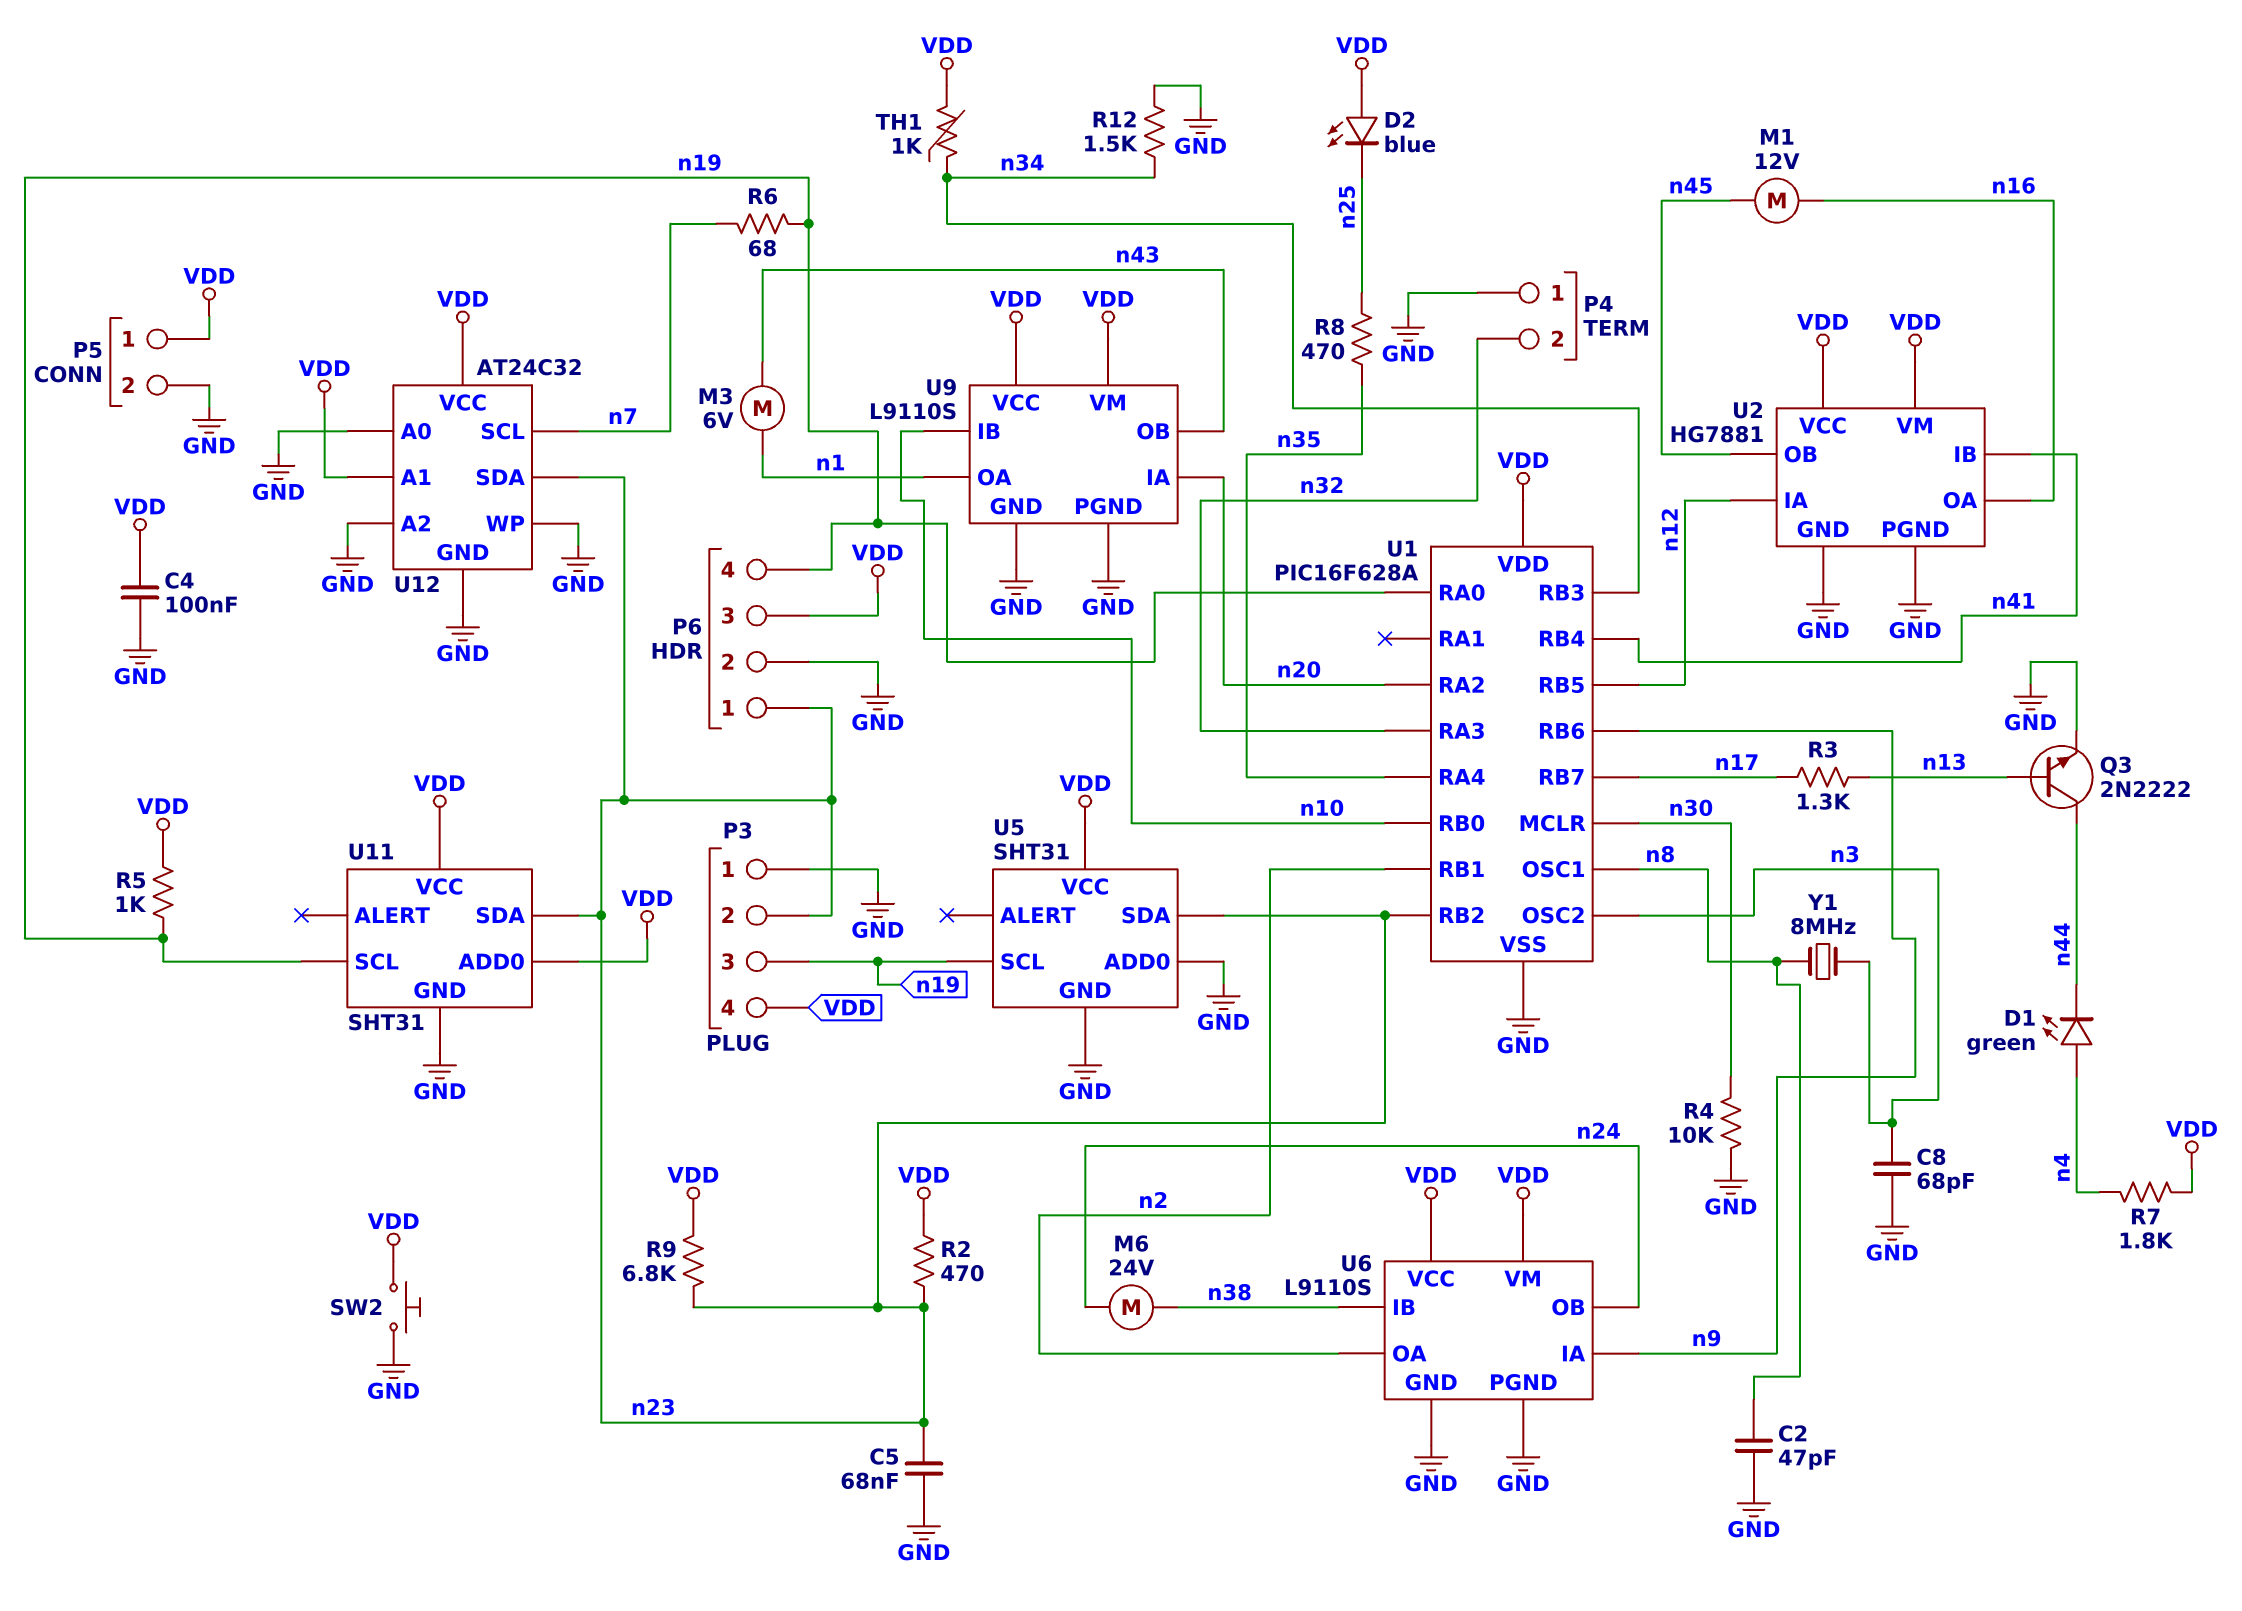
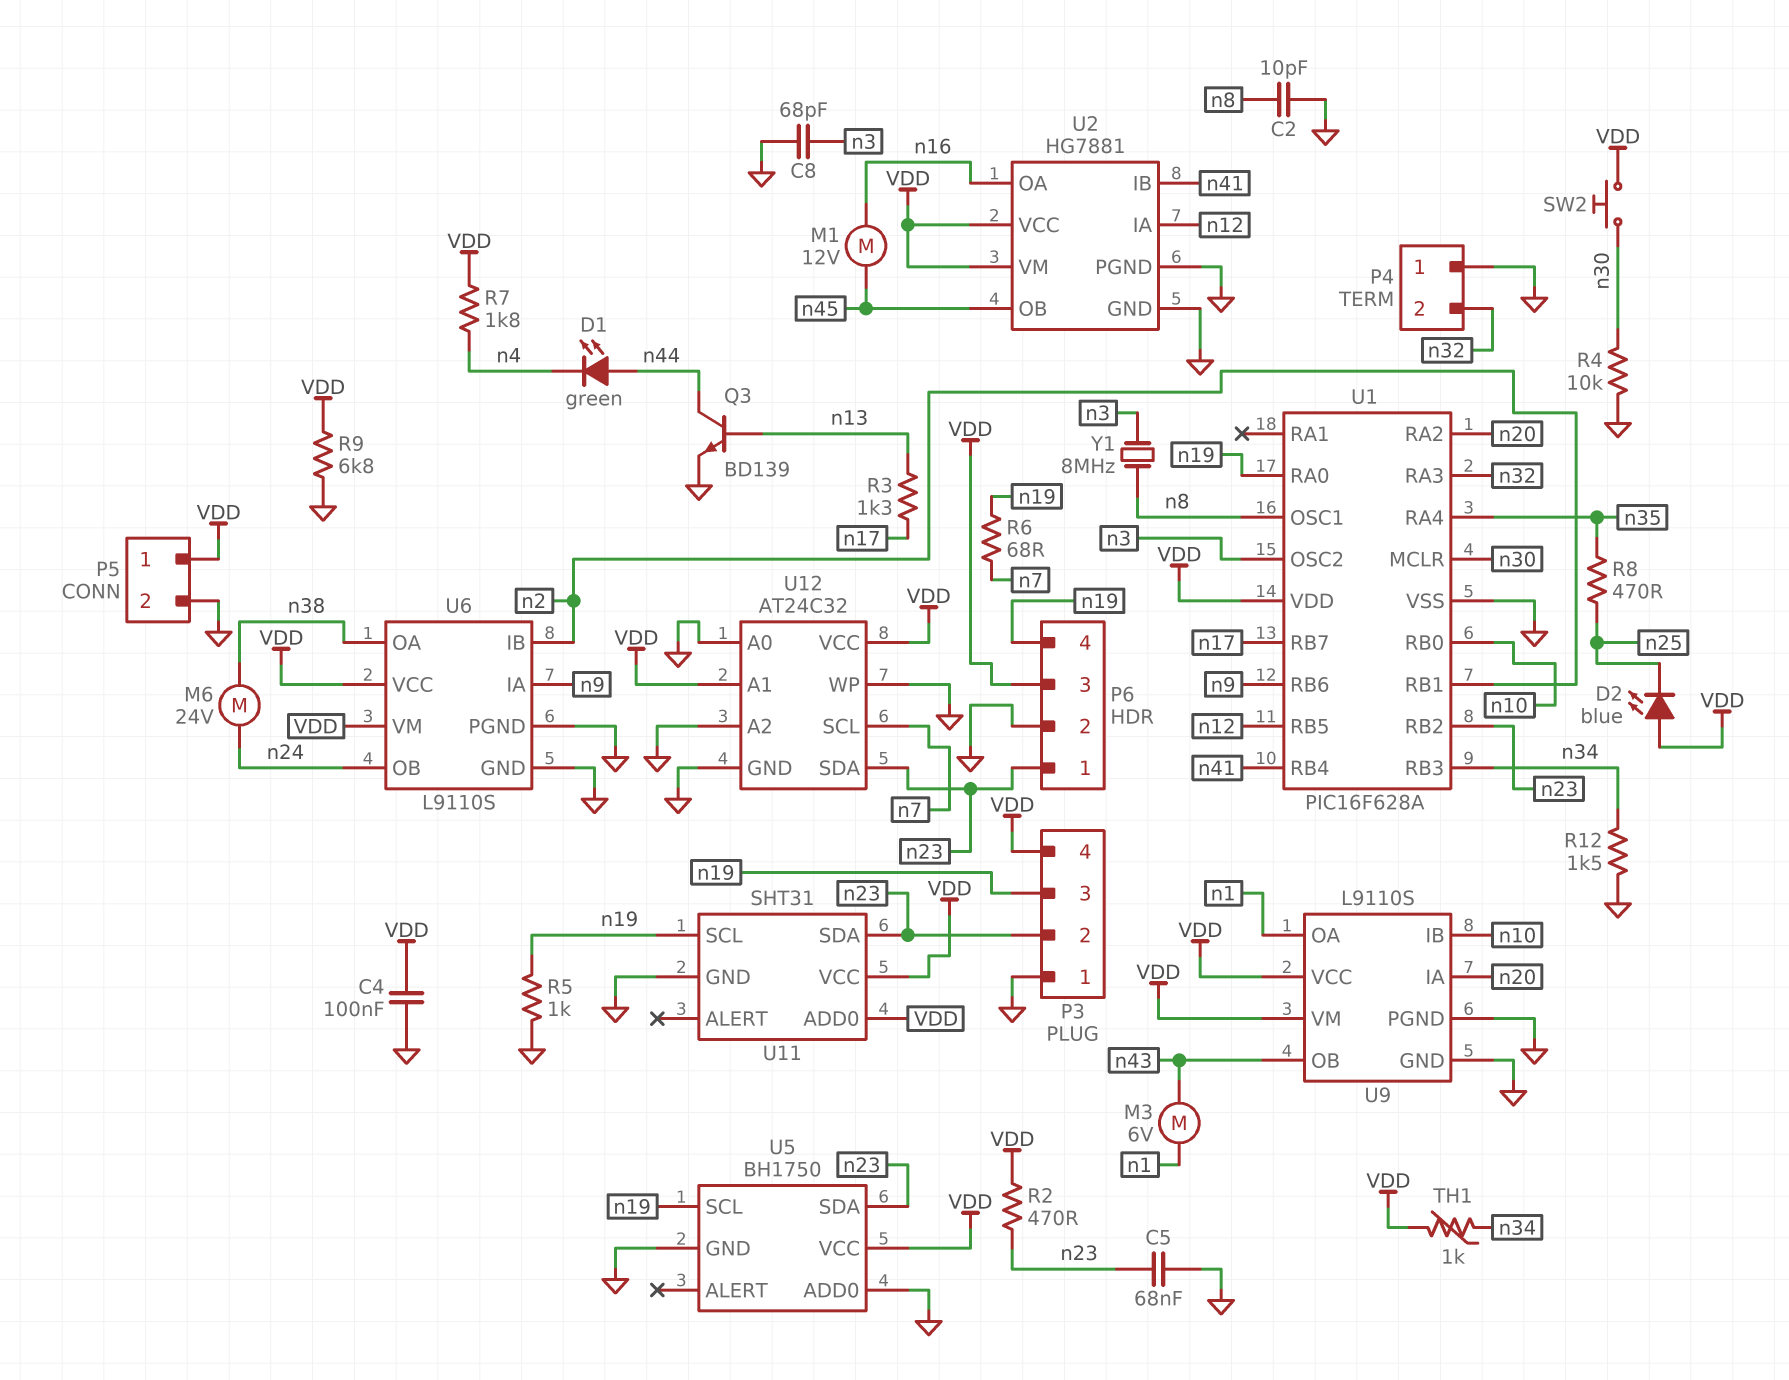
C2: 47pF (GND, n8) -> 10pF (GND, n8)
D1: LED green (A n4, K n44) -> LED green (A n44, K n4)
Q3: NPN 2N2222 (B n13, C n44, E GND) -> NPN BD139 (B n13, C n44, E GND)
R5: 1k (VDD, n19) -> 1k (GND, n19)
R9: 6.8k (VDD, n23) -> 6.8k (GND, VDD)
SW2: button (GND, VDD) -> button (VDD, n30)
U5: SHT31 -> BH1750
U6 pin IB: n38 -> n2
U6 pin OA: n2 -> n38

